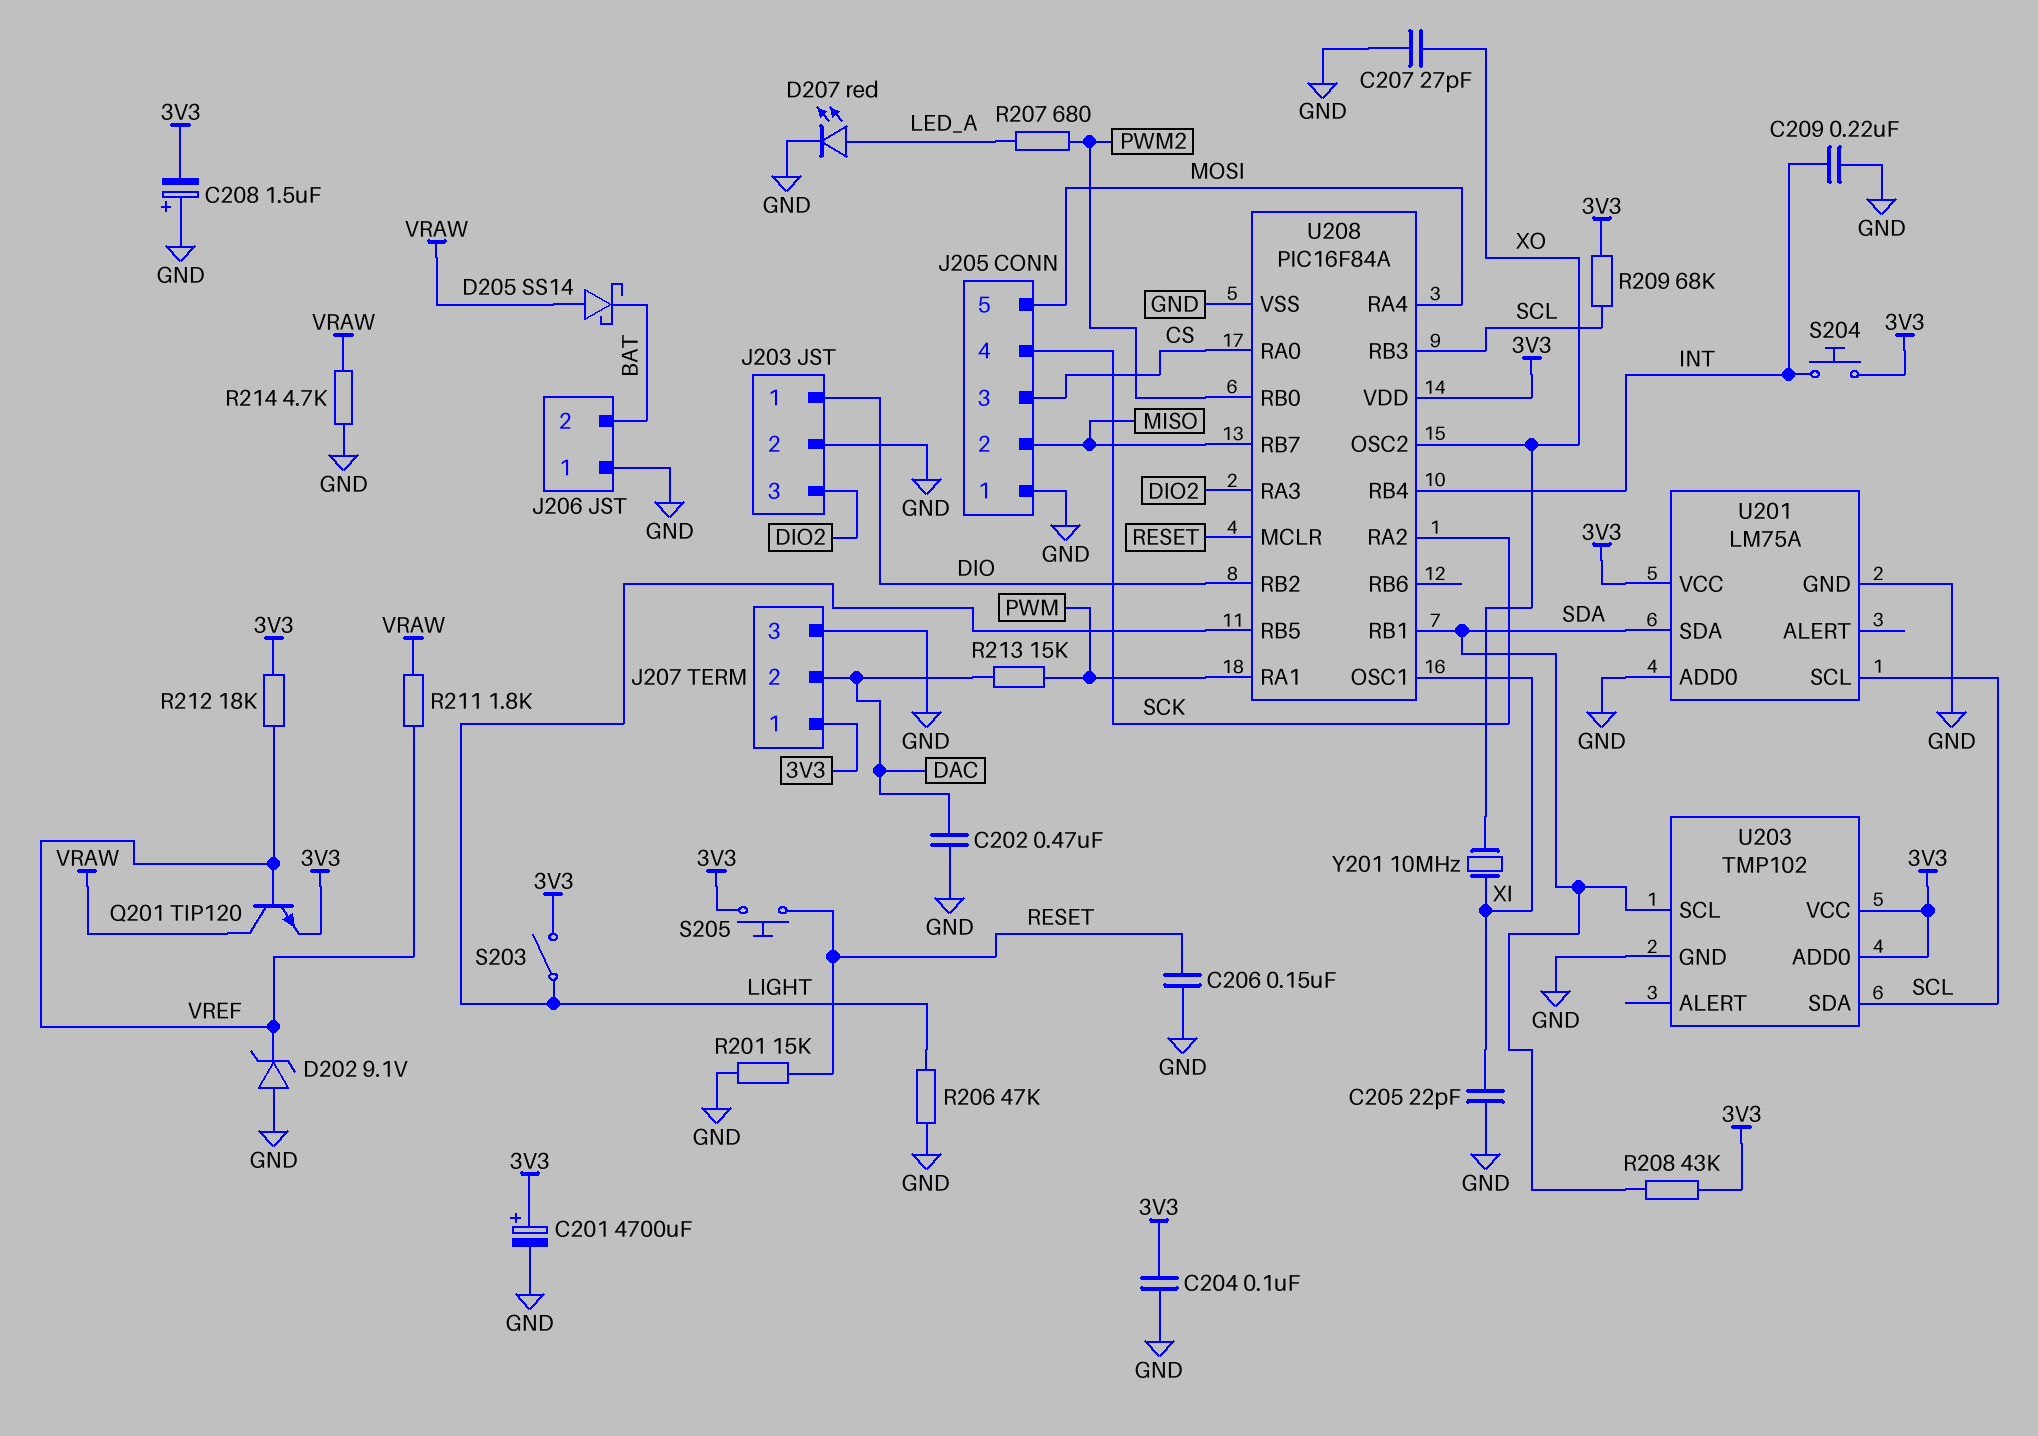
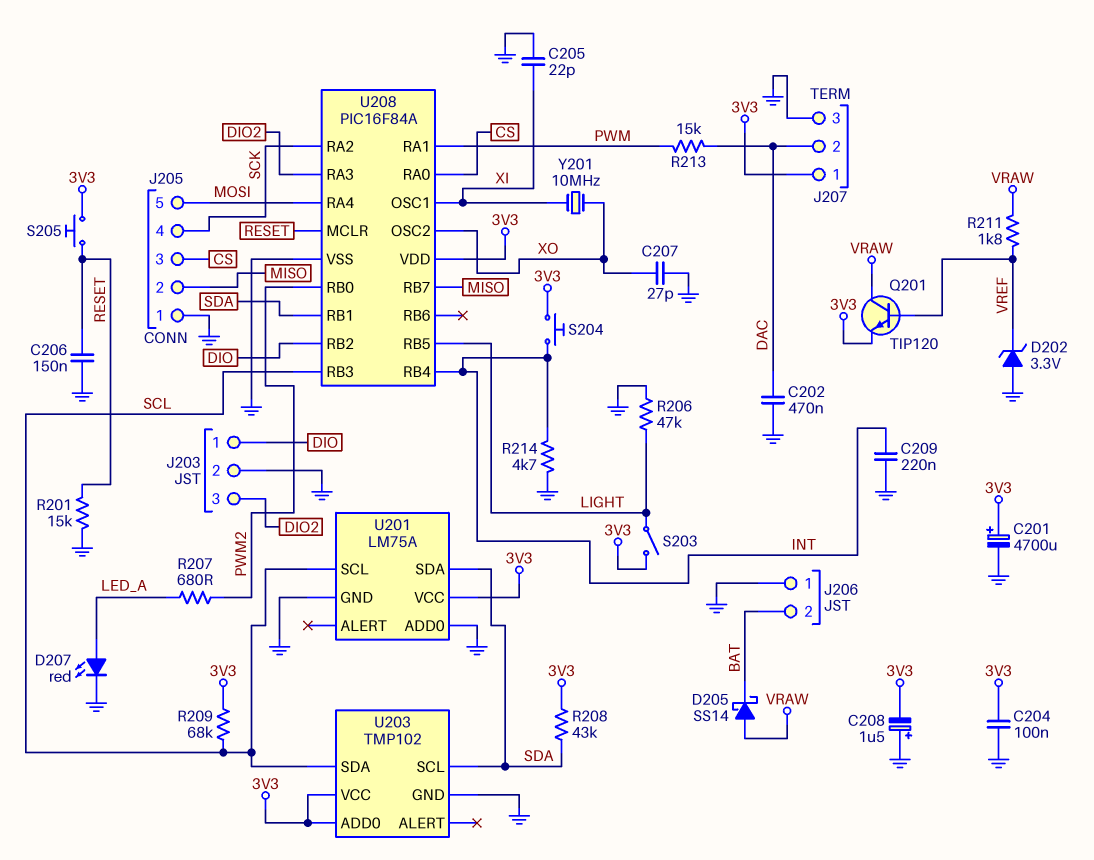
D202: zener 9.1V (A GND, K VREF) -> zener 3.3V (A GND, K VREF)
R212: 18k (3V3, VREF) -> none
R214: 4.7k (GND, VRAW) -> 4.7k (GND, INT)

